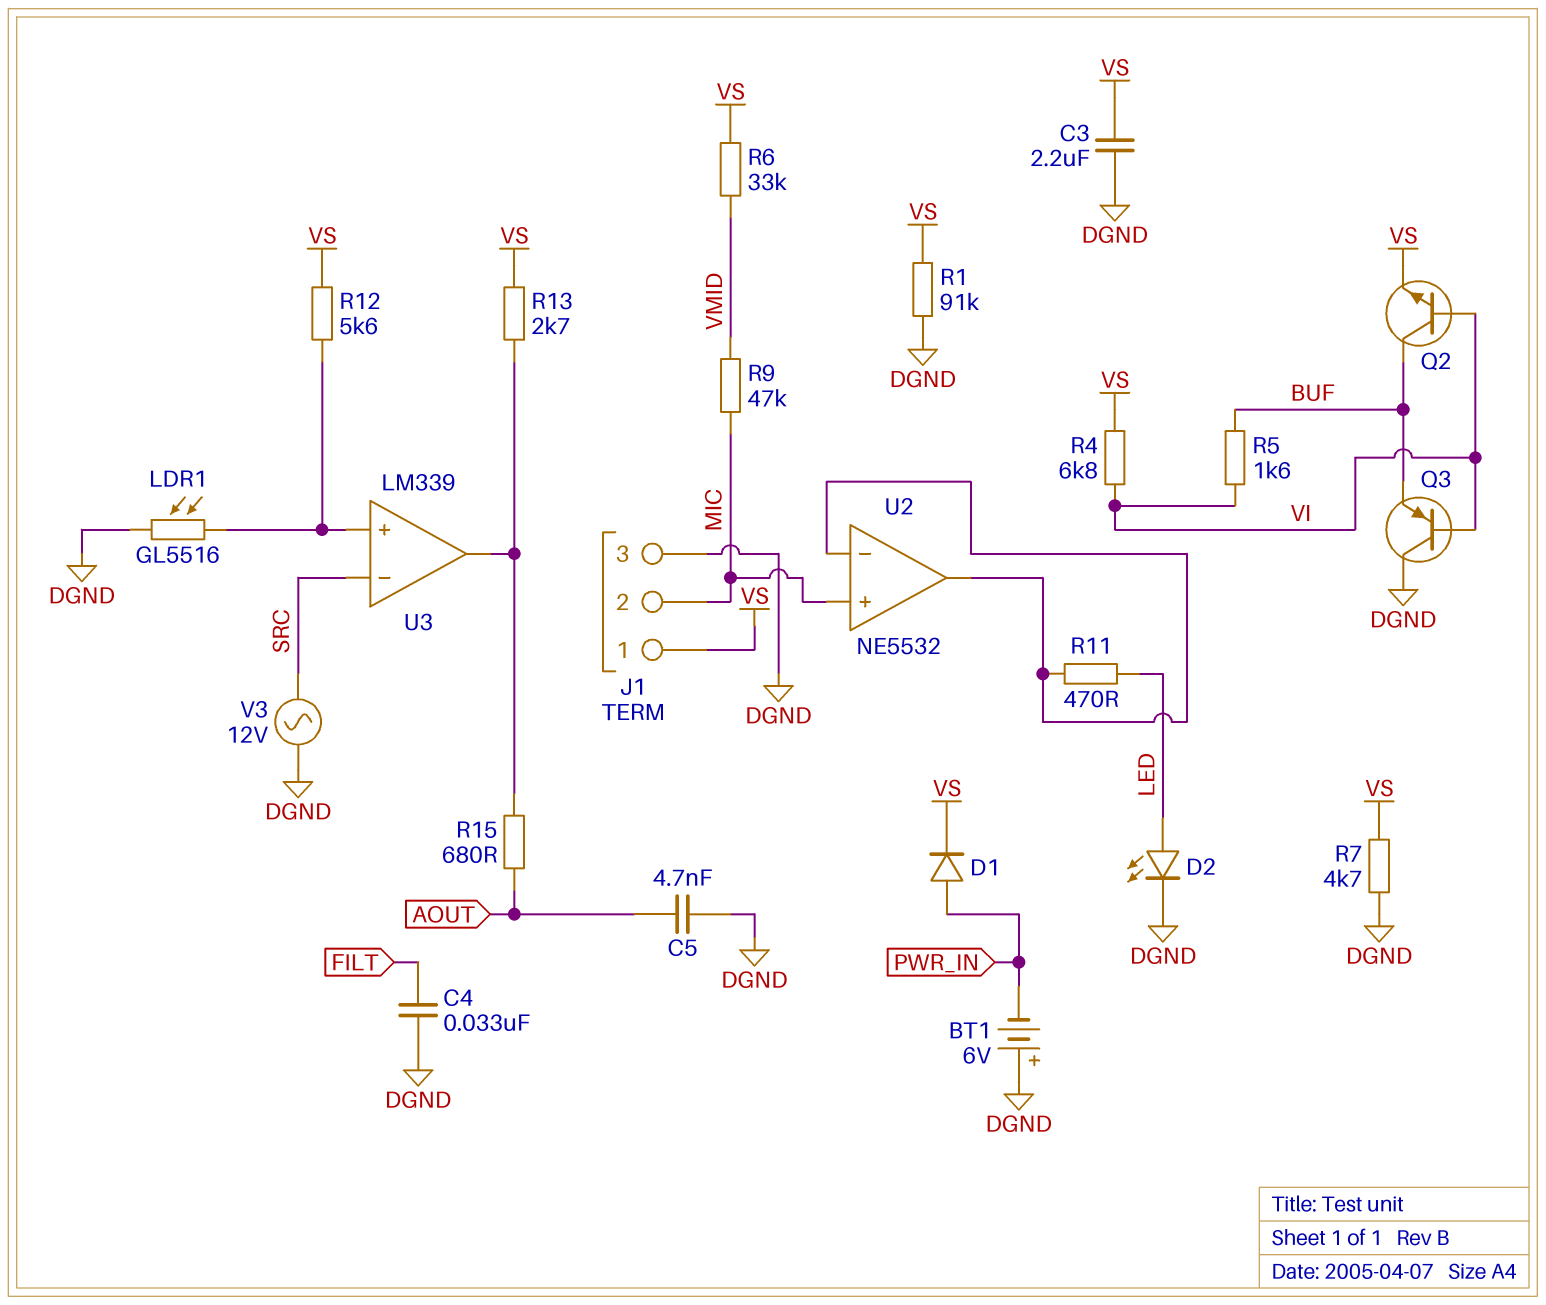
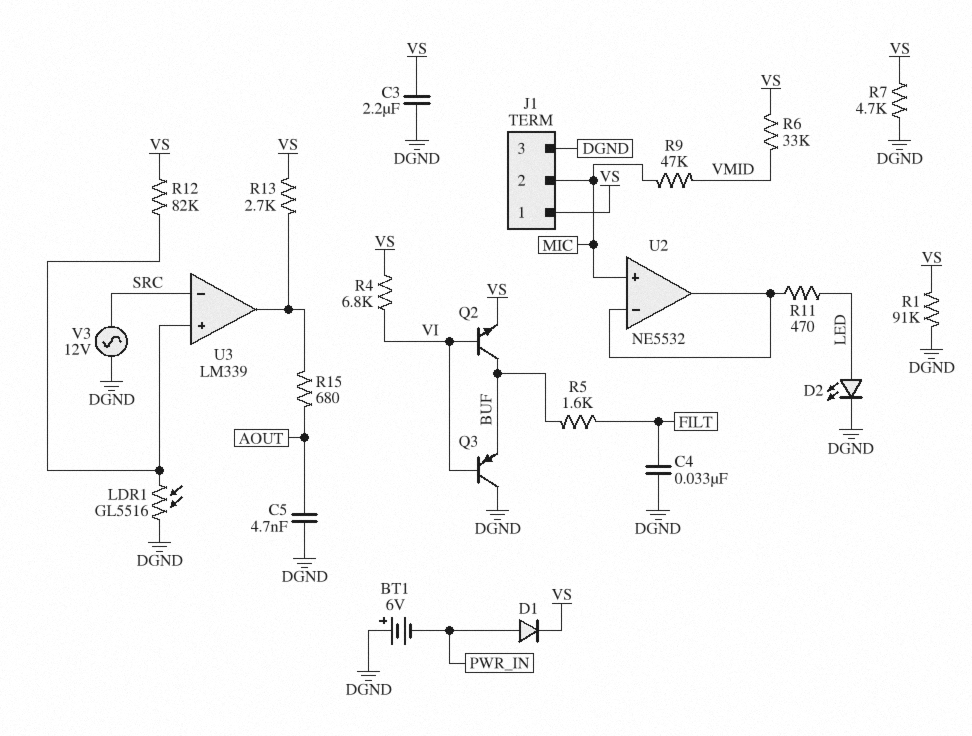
R5: 1.6k (BUF, VI) -> 1.6k (BUF, FILT)
R12: 5.6k (U3/in+, VS) -> 82k (U3/in+, VS)

